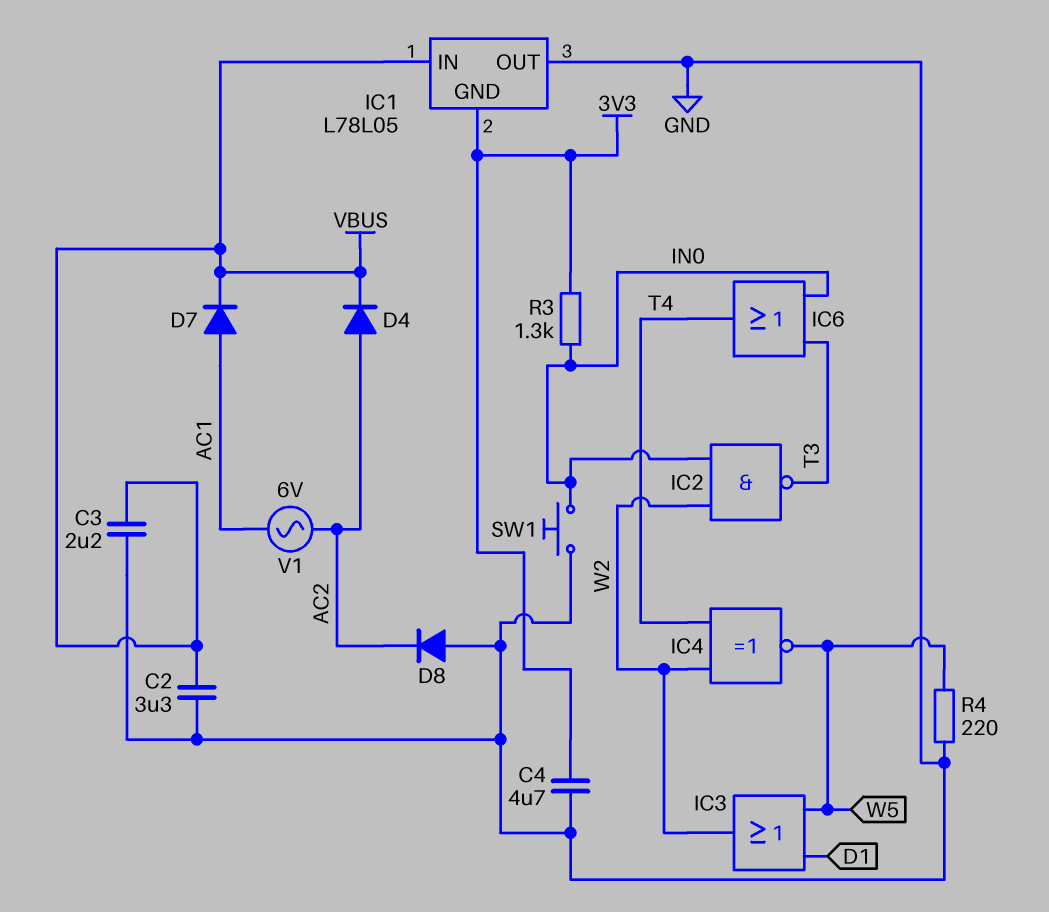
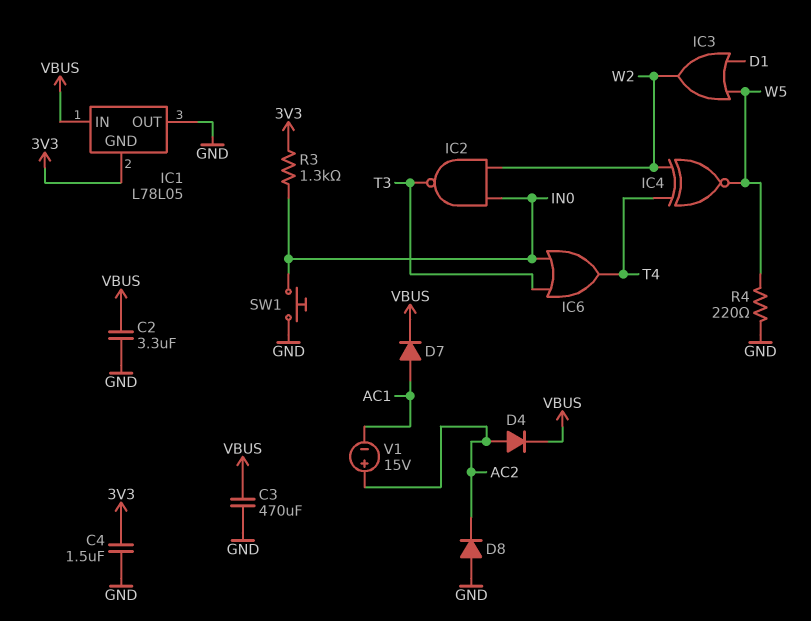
C3: 2.2uF (GND, VBUS) -> 470uF (GND, VBUS)
C4: 4.7uF (3V3, GND) -> 1.5uF (3V3, GND)
V1: AC 6V (AC1, AC2) -> 15V (plus AC2, minus AC1)

